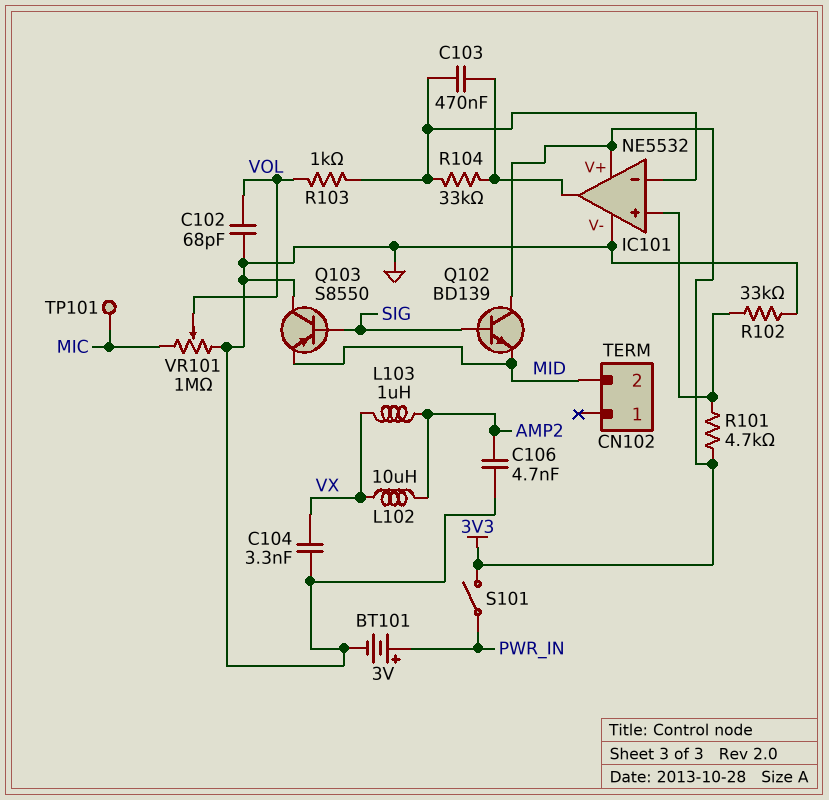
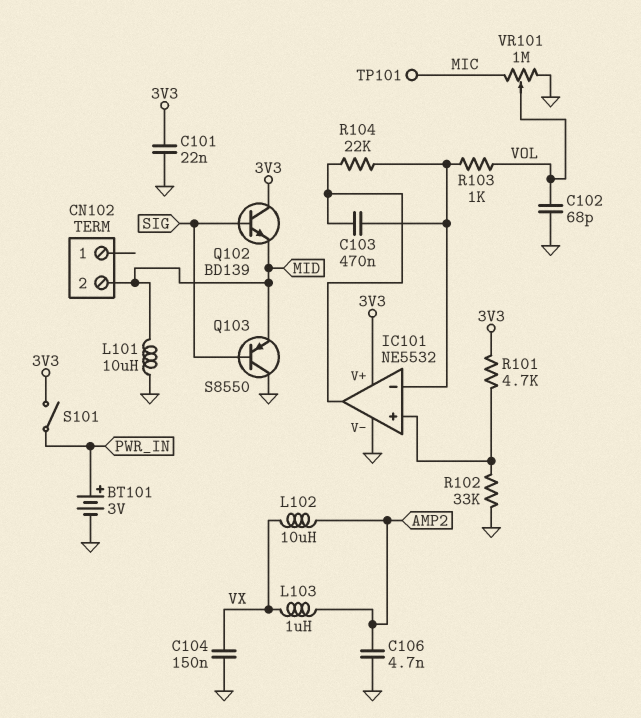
C101: none -> 22nF (3V3, GND)
C104: 3.3nF (GND, VX) -> 150nF (GND, VX)
L101: none -> 10uH (GND, MID)
R104: 33k (IC101/in-, IC101/out) -> 22k (IC101/in-, IC101/out)

